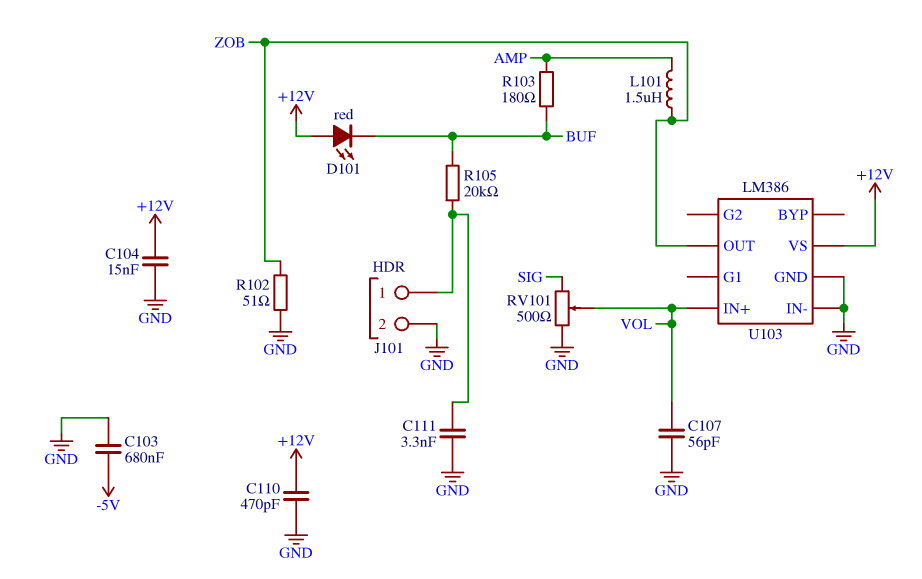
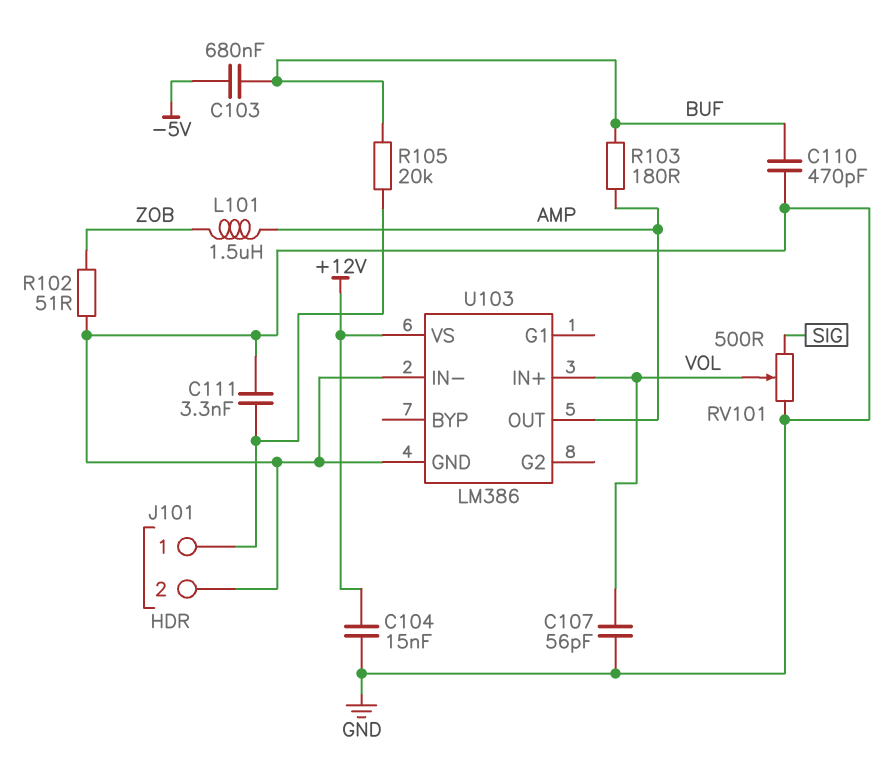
C103: 680nF (-5V, GND) -> 680nF (-5V, BUF)
C110: 470pF (+12V, GND) -> 470pF (BUF, GND)
D101: LED red (A +12V, K BUF) -> none
U103 pin OUT: ZOB -> AMP

